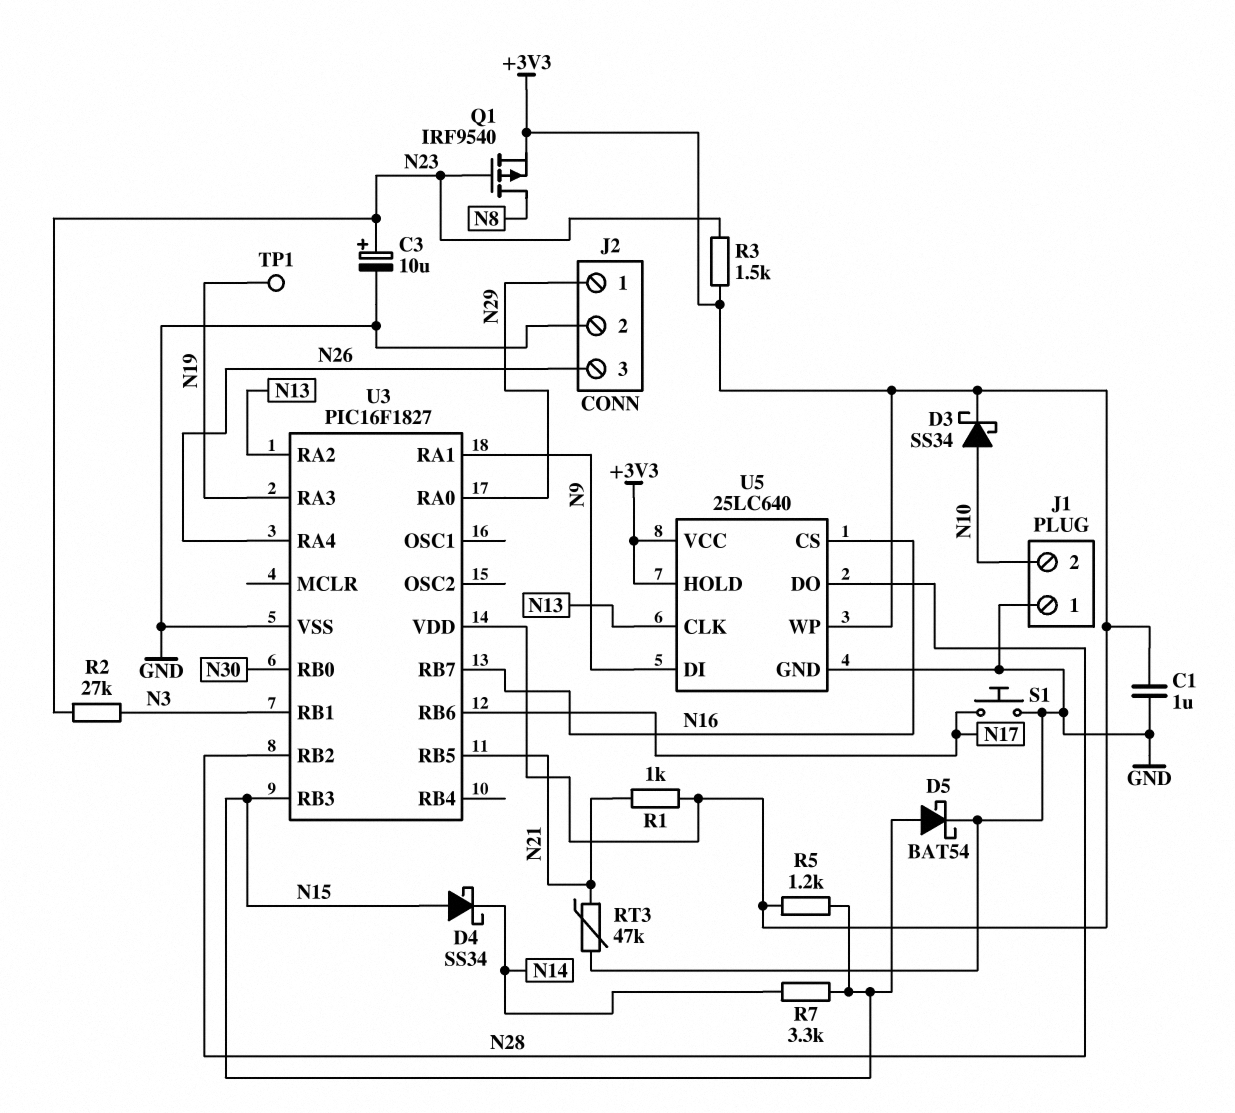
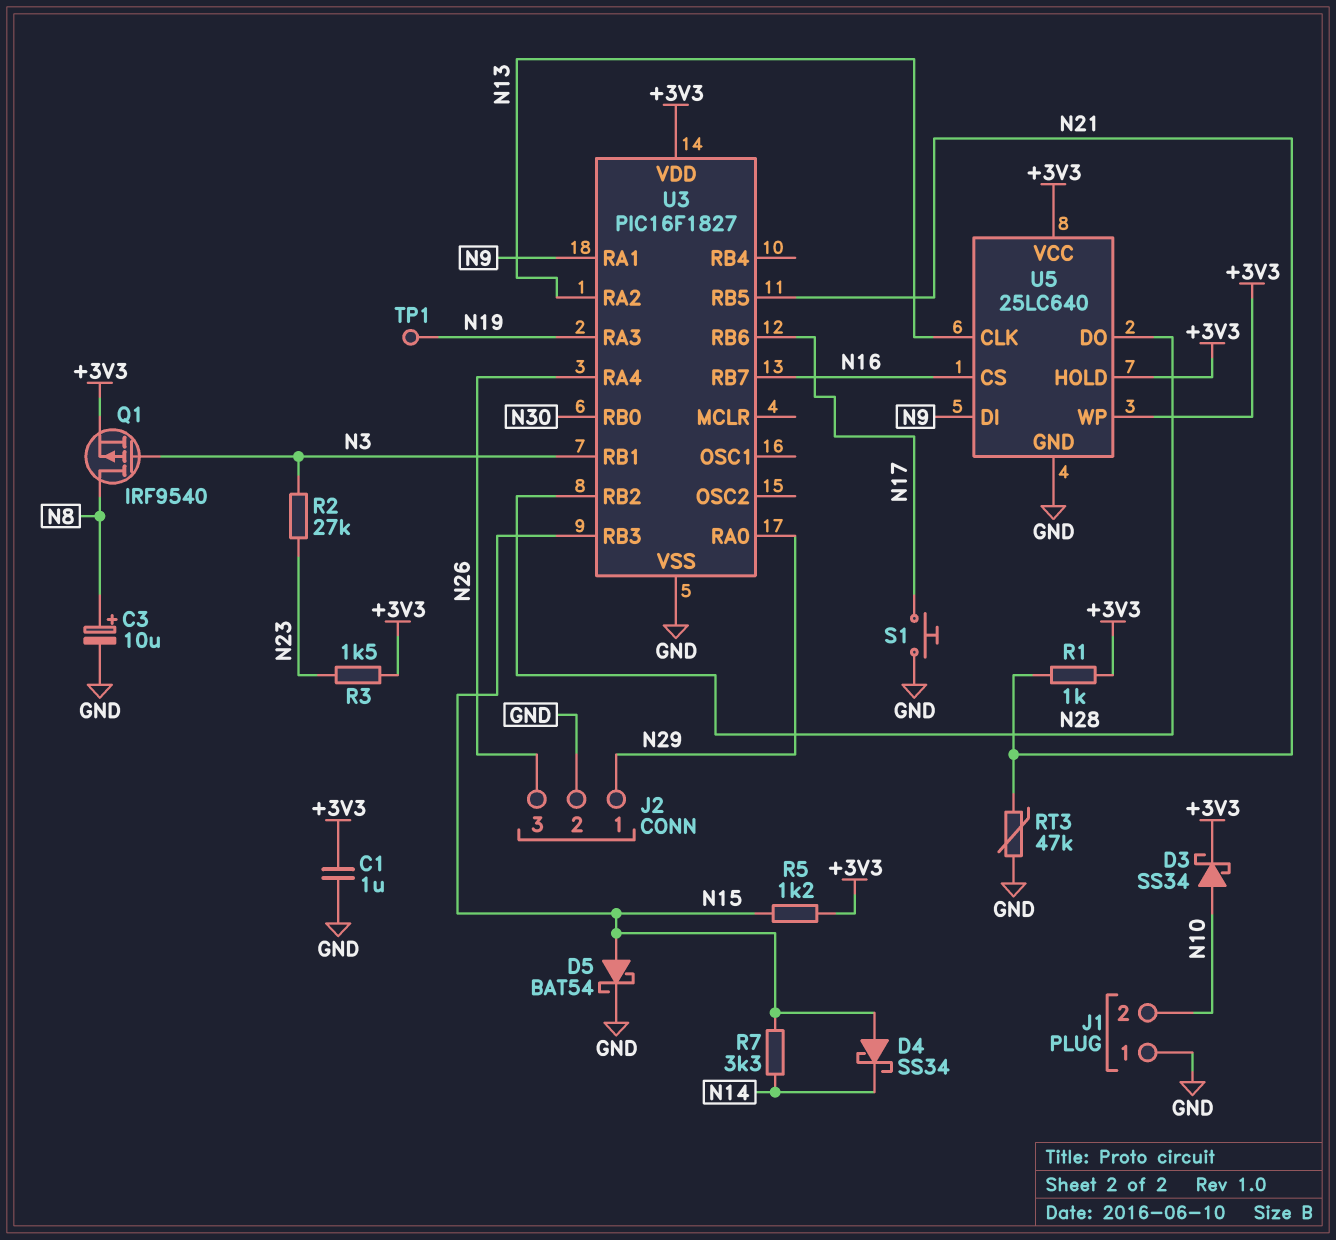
C3: 10uF (plus N23, minus GND) -> 10uF (plus N8, minus GND)
Q1: PMOS IRF9540 (G N23, D N8, S +3V3) -> PMOS IRF9540 (G N3, D N8, S +3V3)

